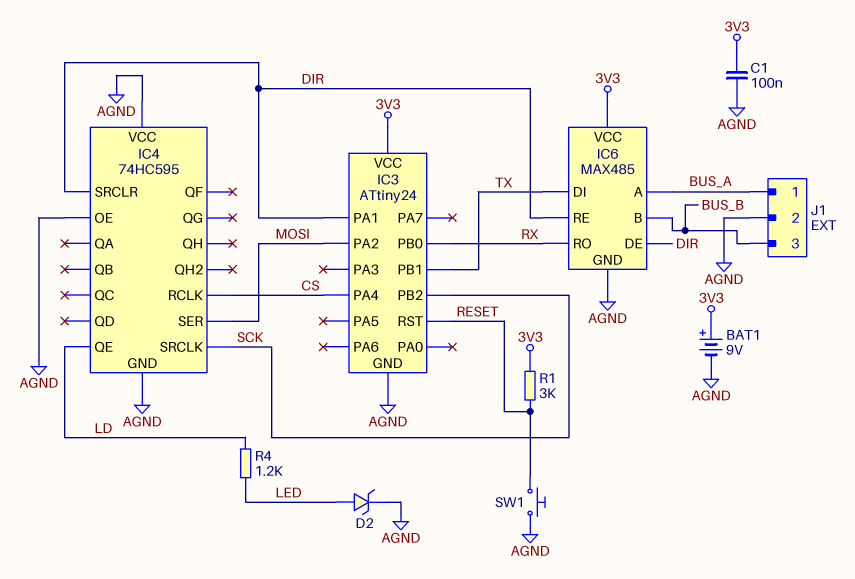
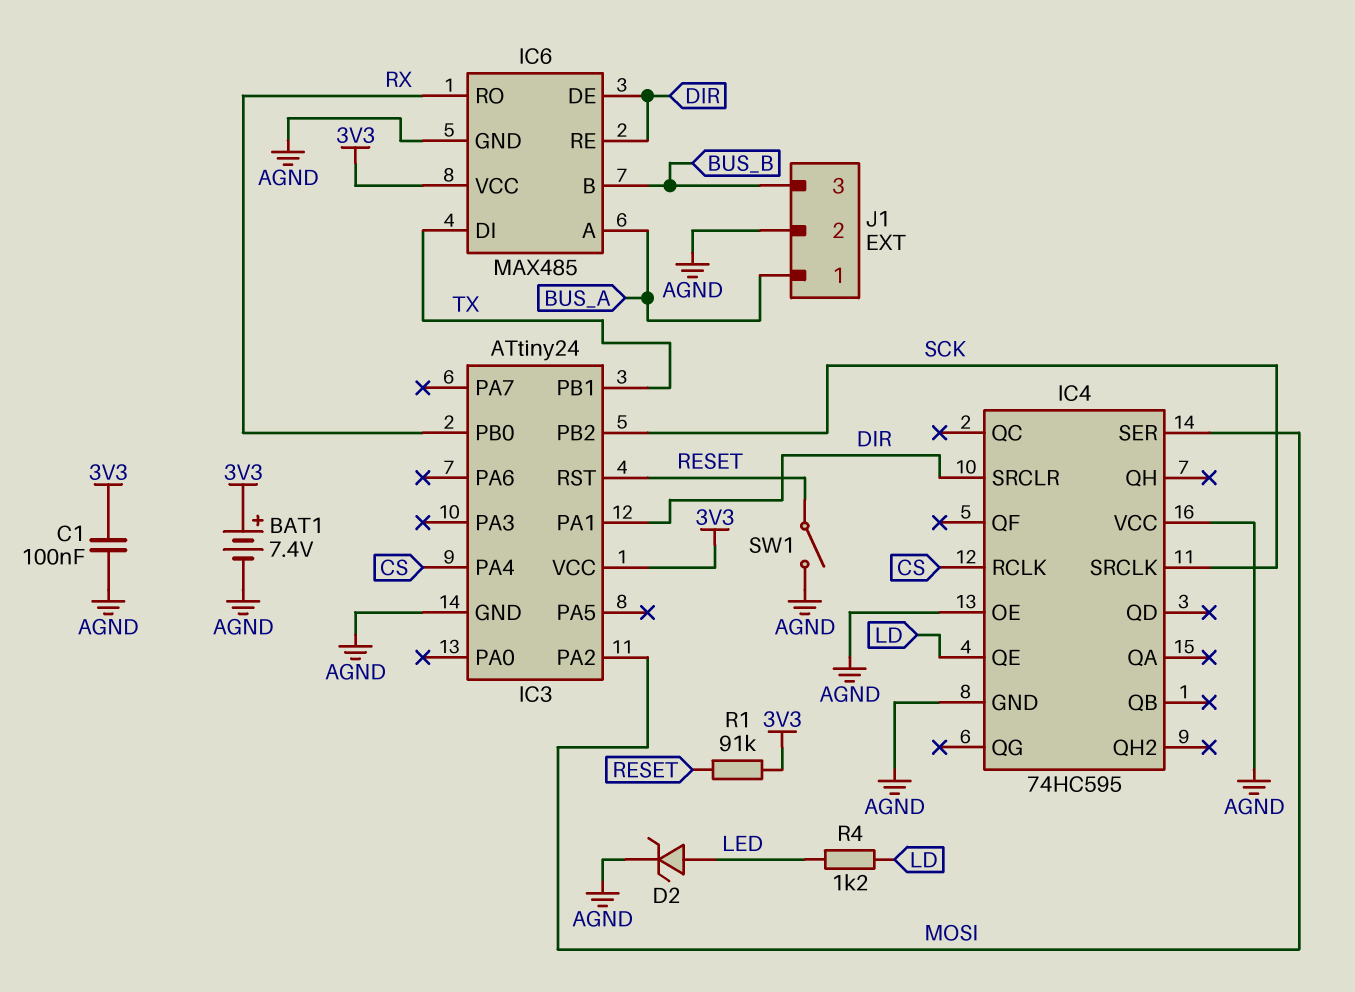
BAT1: 9V (plus 3V3, minus AGND) -> 7.4V (plus 3V3, minus AGND)
R1: 3k (3V3, RESET) -> 91k (3V3, RESET)
SW1: button (AGND, RESET) -> switch (AGND, RESET)

